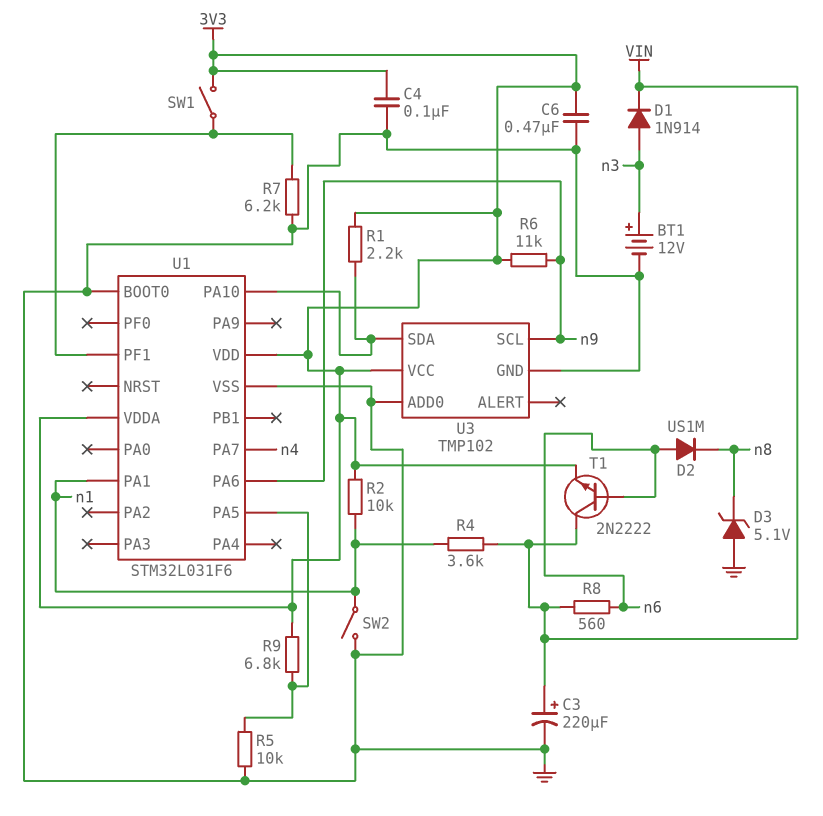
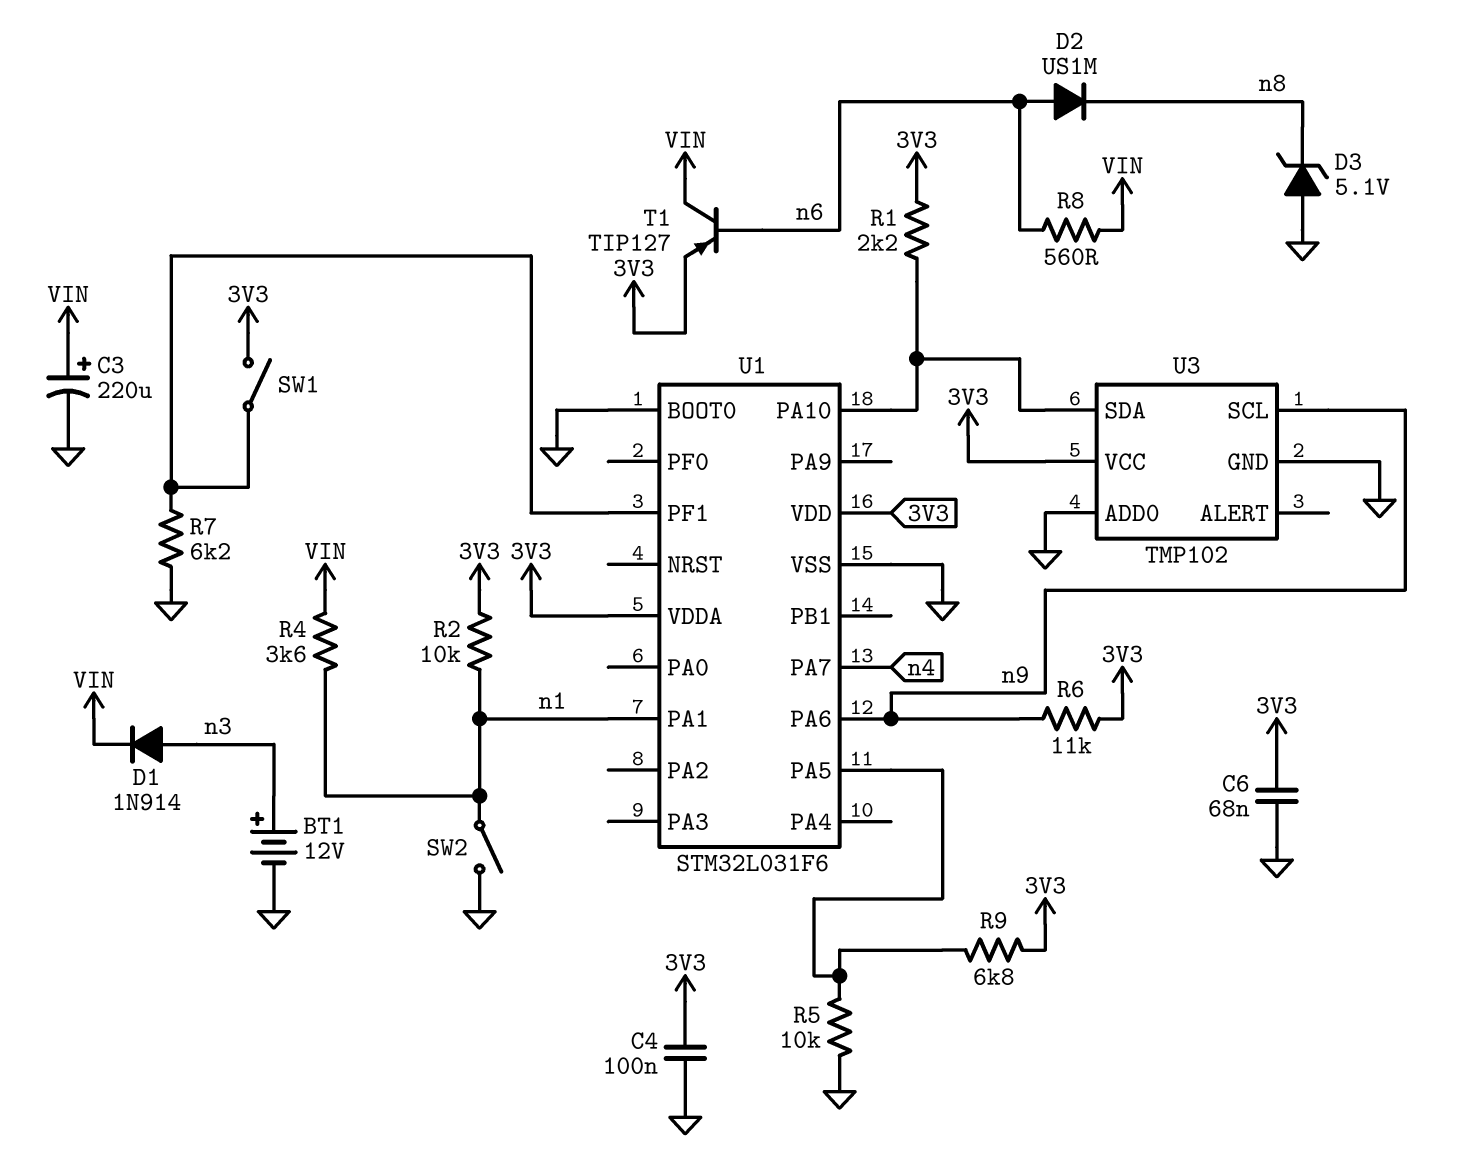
C6: 470nF (3V3, GND) -> 68nF (3V3, GND)
T1: NPN 2N2222 (B n6, C VIN, E 3V3) -> PNP TIP127 (B n6, C VIN, E 3V3)

